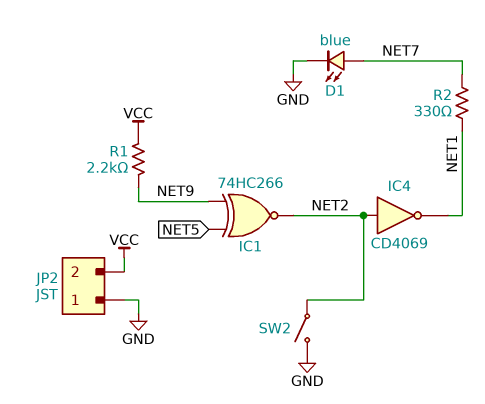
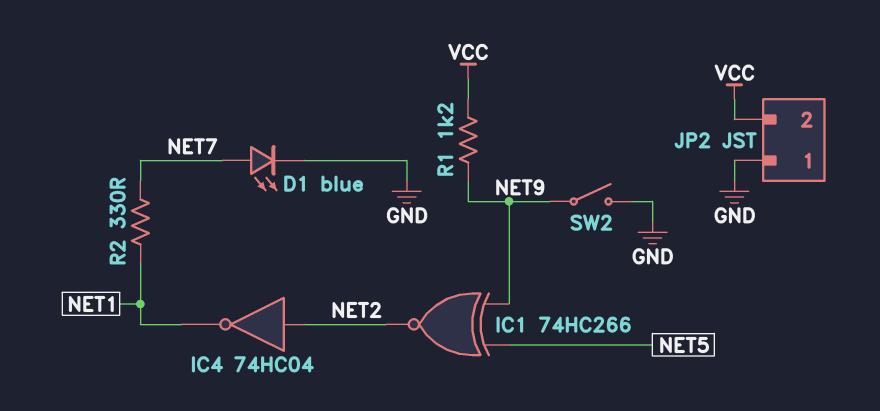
IC4: NOT CD4069 (in NET2, out NET1) -> NOT 74HC04 (in NET2, out NET1)
R1: 2.2k (NET9, VCC) -> 1.2k (NET9, VCC)
SW2: switch (GND, NET2) -> switch (GND, NET9)

